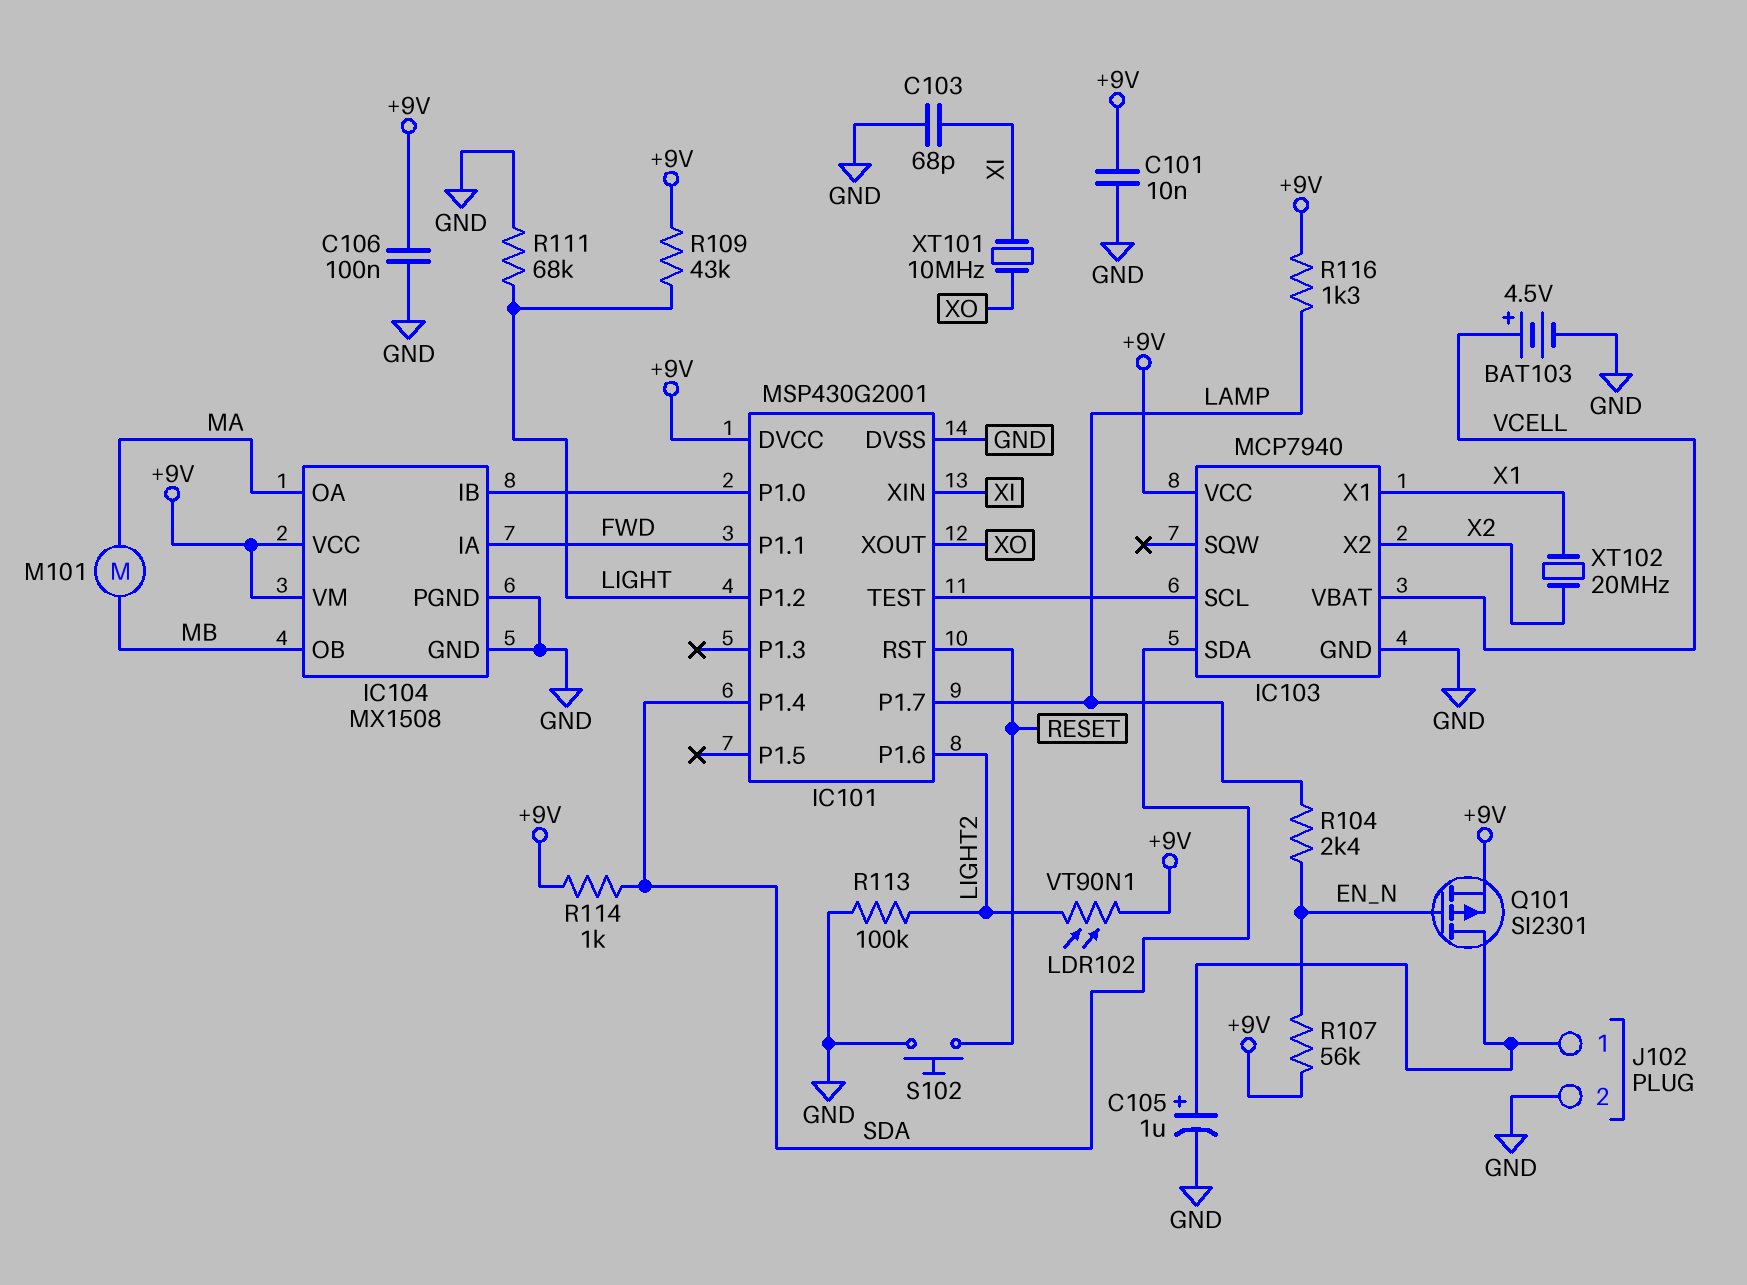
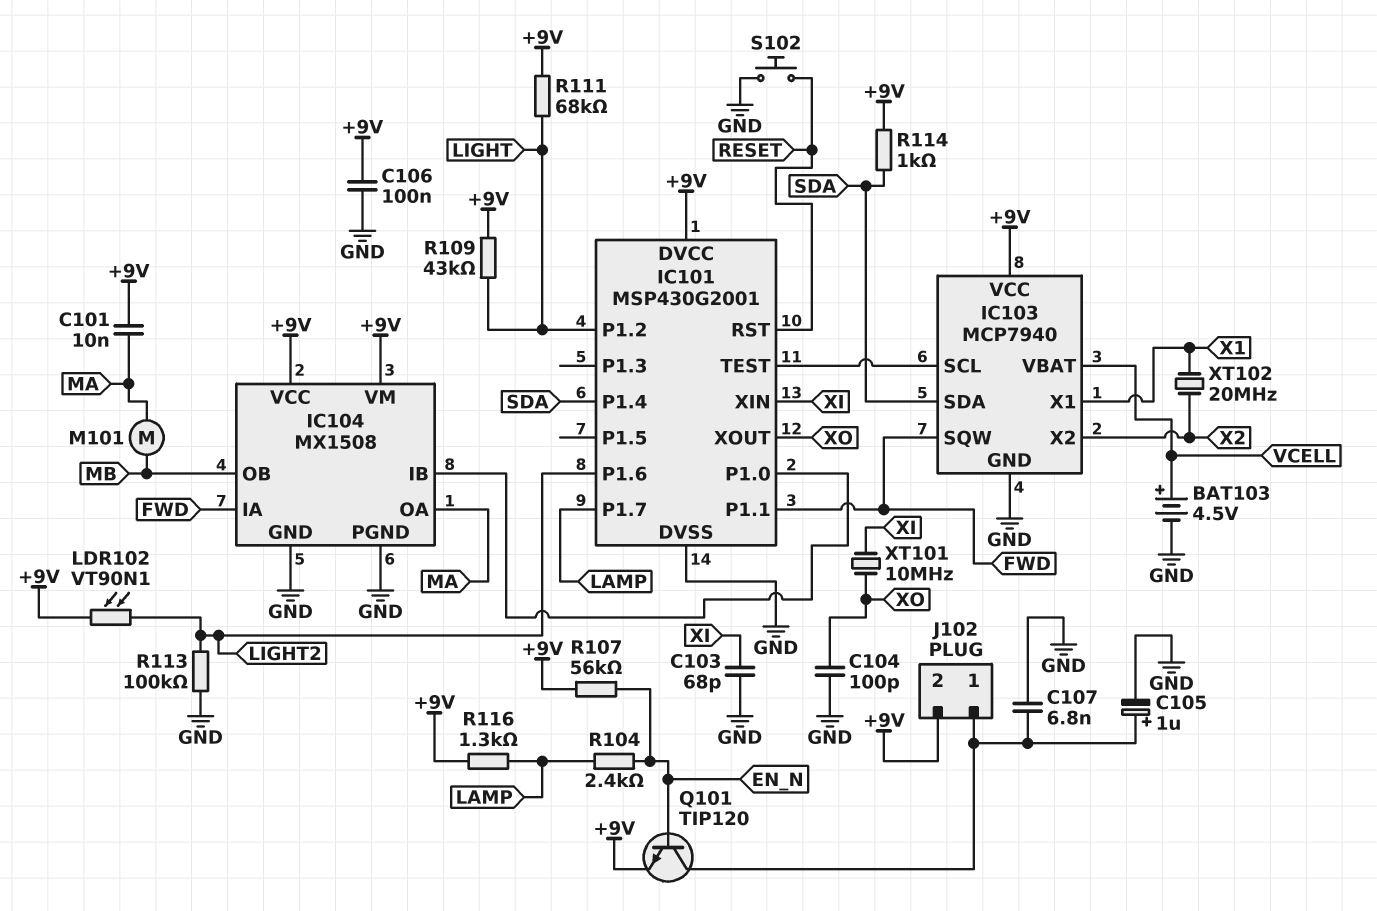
C101: 10nF (+9V, GND) -> 10nF (+9V, MA)
C104: none -> 100pF (GND, XO)
C107: none -> 6.8nF (GND, J102/1)
IC103 pin SQW: none -> FWD
J102 pin 2: GND -> +9V
Q101: PMOS SI2301 (G EN_N, D J102/1, S +9V) -> NPN TIP120 (B EN_N, C J102/1, E +9V)
R111: 68k (GND, LIGHT) -> 68k (+9V, LIGHT)

